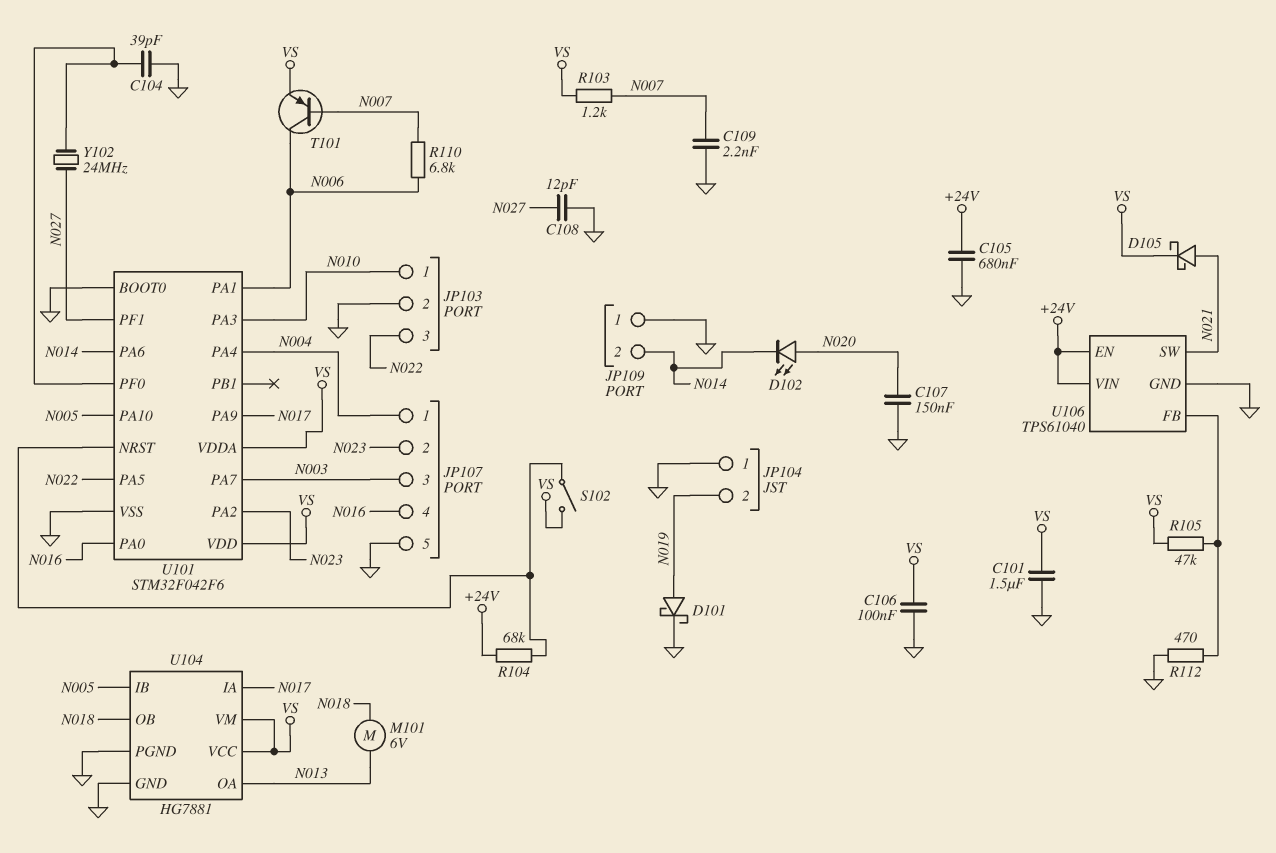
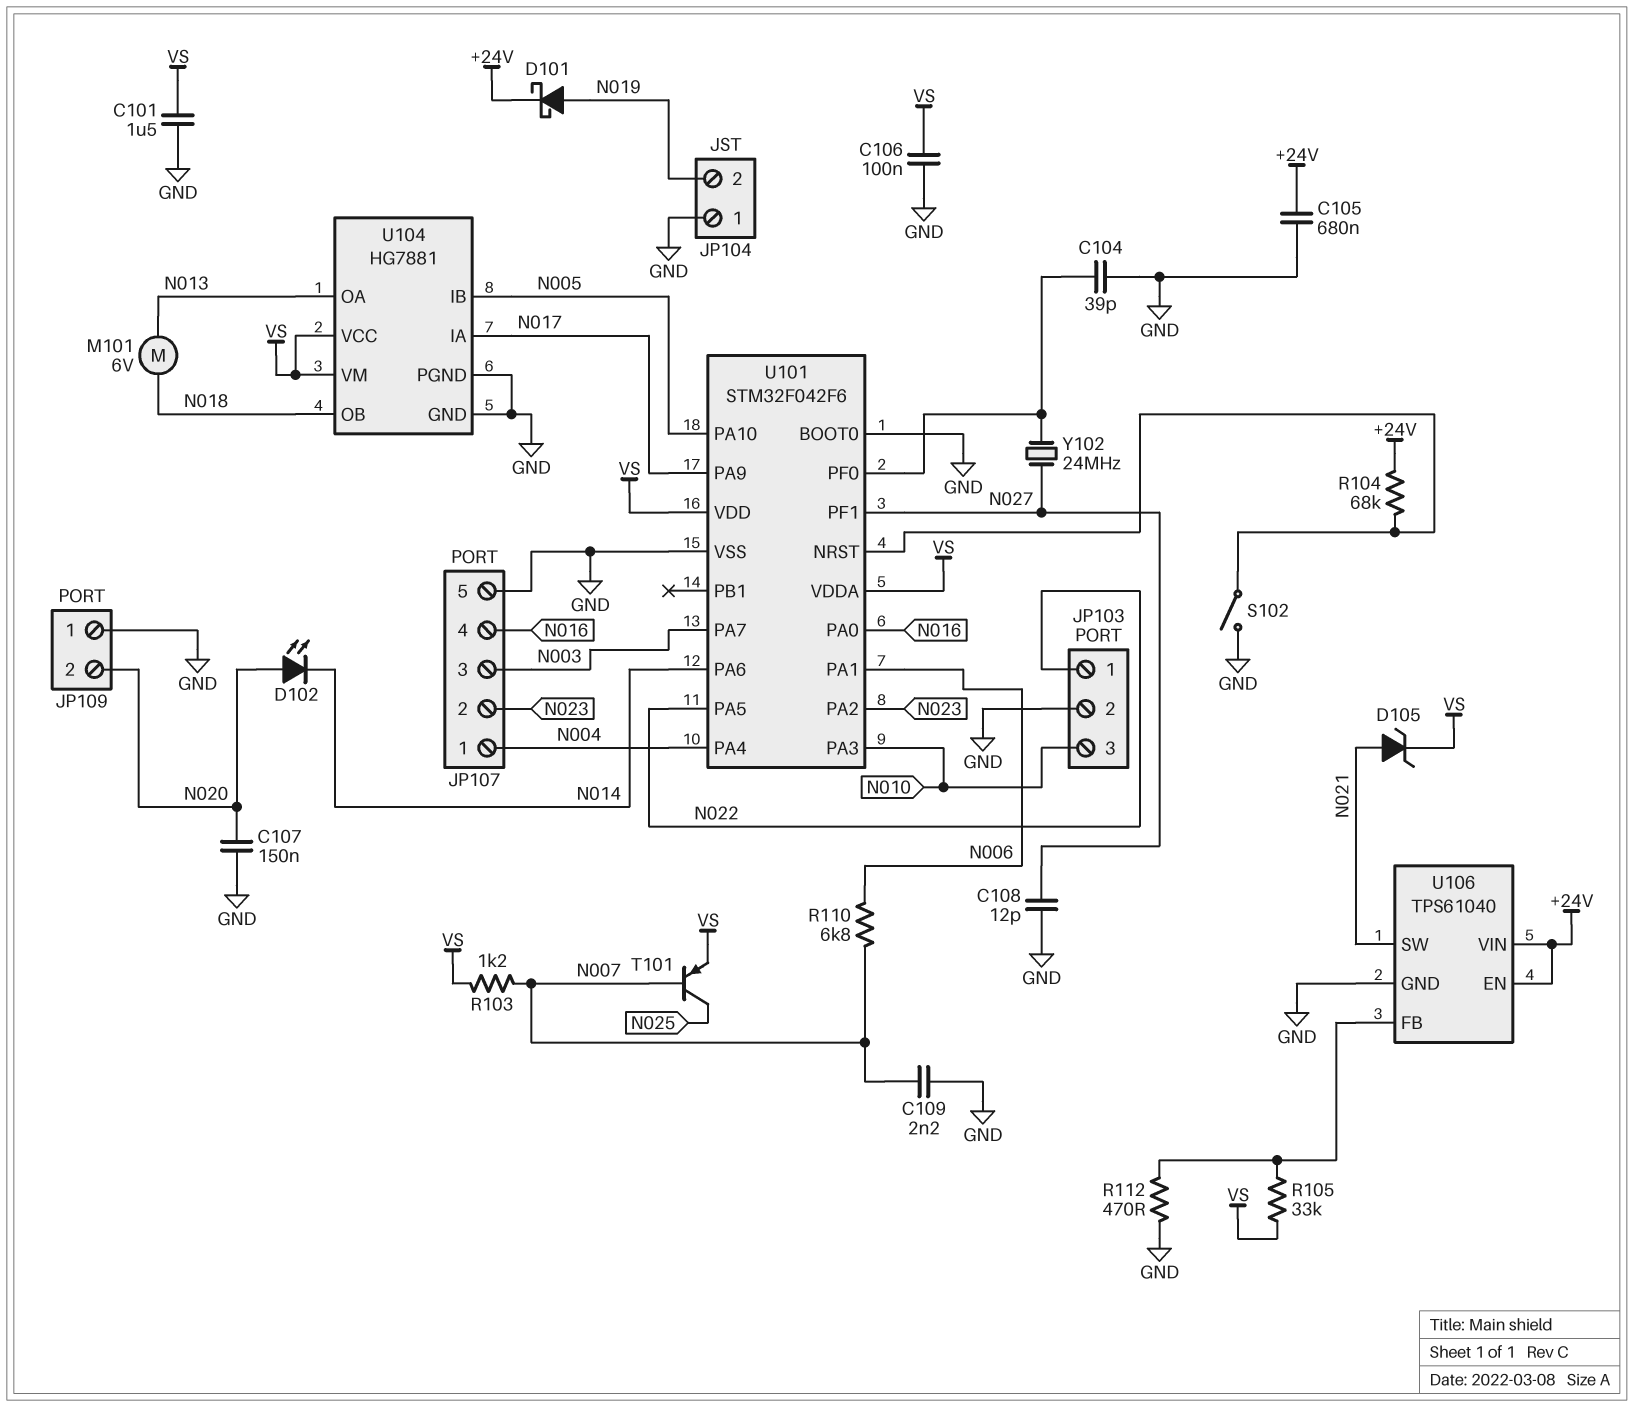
D101: schottky (A N019, K GND) -> schottky (A N019, K +24V)
D105: schottky (A N021, K VS) -> zener (A N021, K VS)
JP103 pin 1: N010 -> N022
JP103 pin 3: N022 -> N010
JP109 pin 2: N014 -> N020
R105: 47k (U106/FB, VS) -> 33k (U106/FB, VS)
S102: switch (U101/NRST, VS) -> switch (GND, U101/NRST)
T101: PNP (B N007, C N006, E VS) -> PNP (B N007, C N025, E VS)

